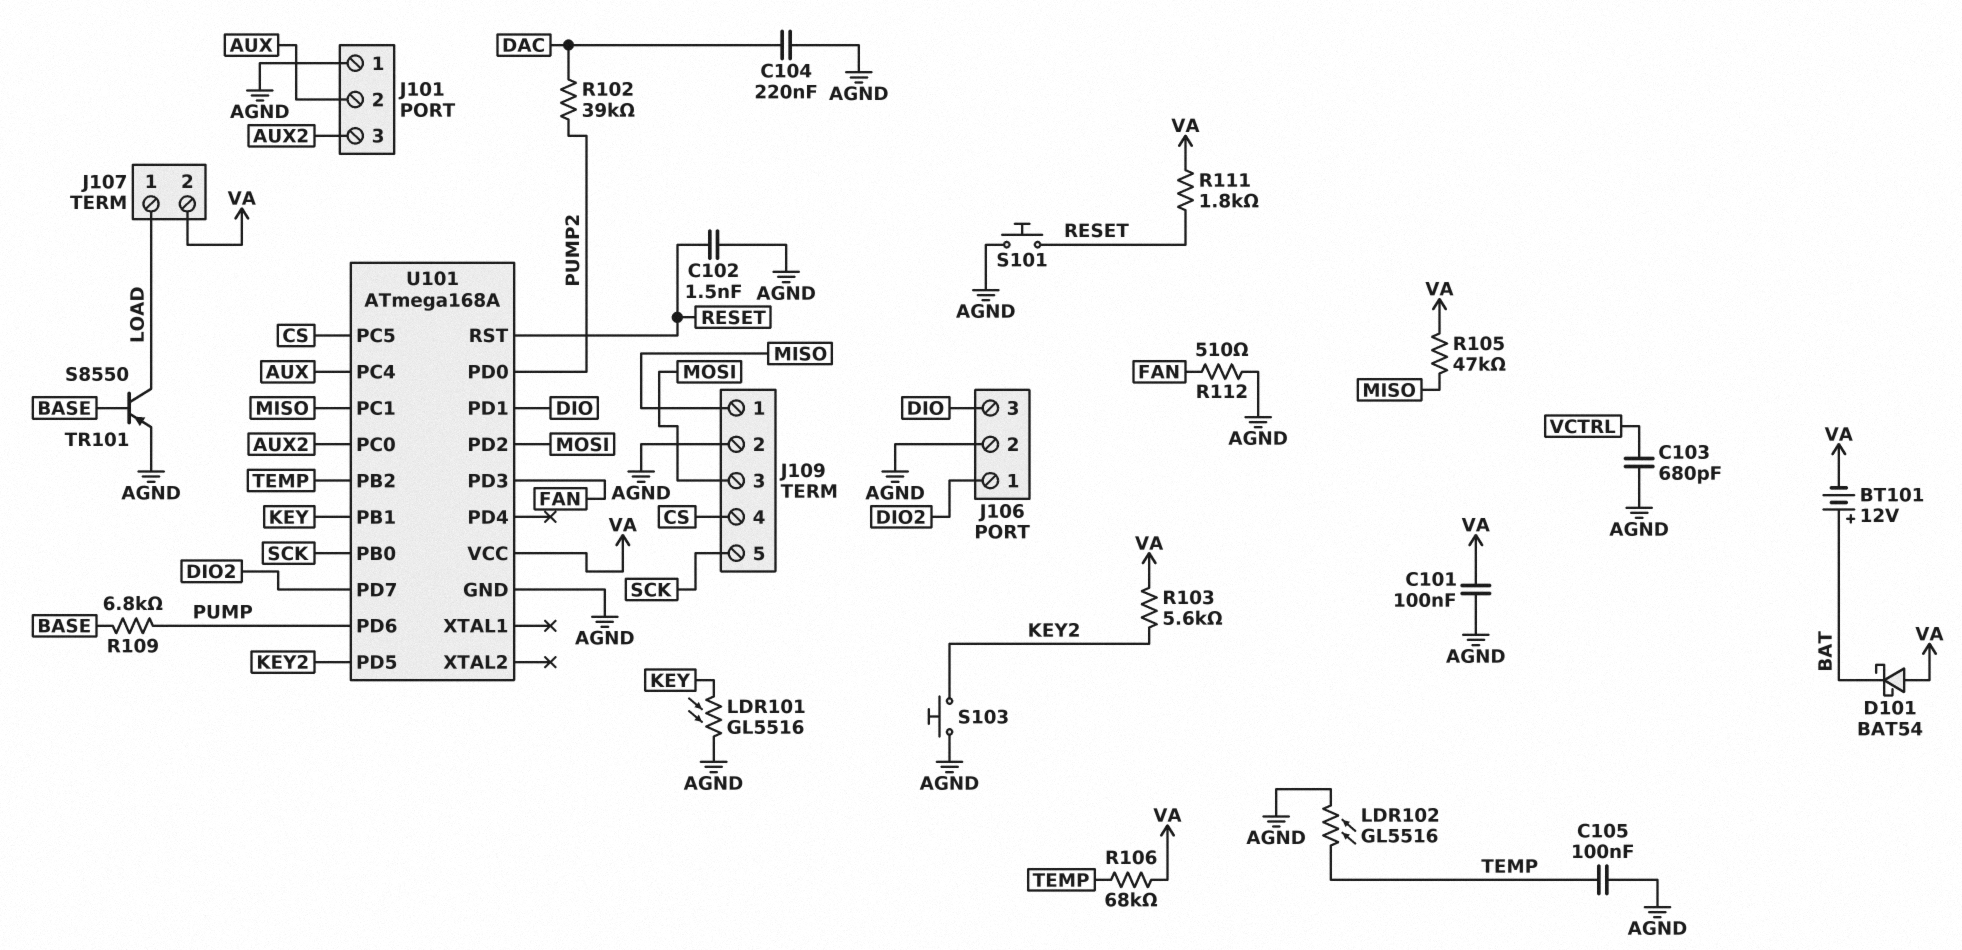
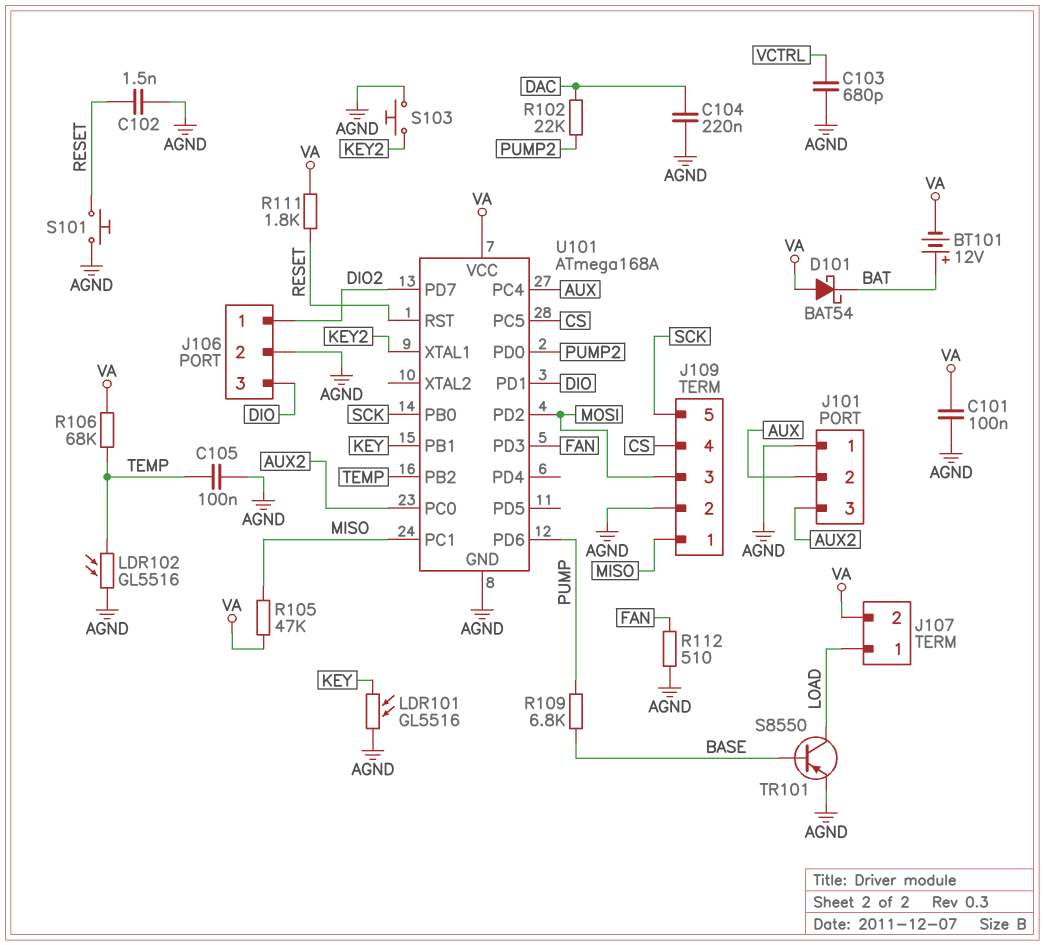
R102: 39k (DAC, PUMP2) -> 22k (DAC, PUMP2)
R103: 5.6k (KEY2, VA) -> none
U101 pin PD5: KEY2 -> none
U101 pin XTAL1: none -> KEY2

